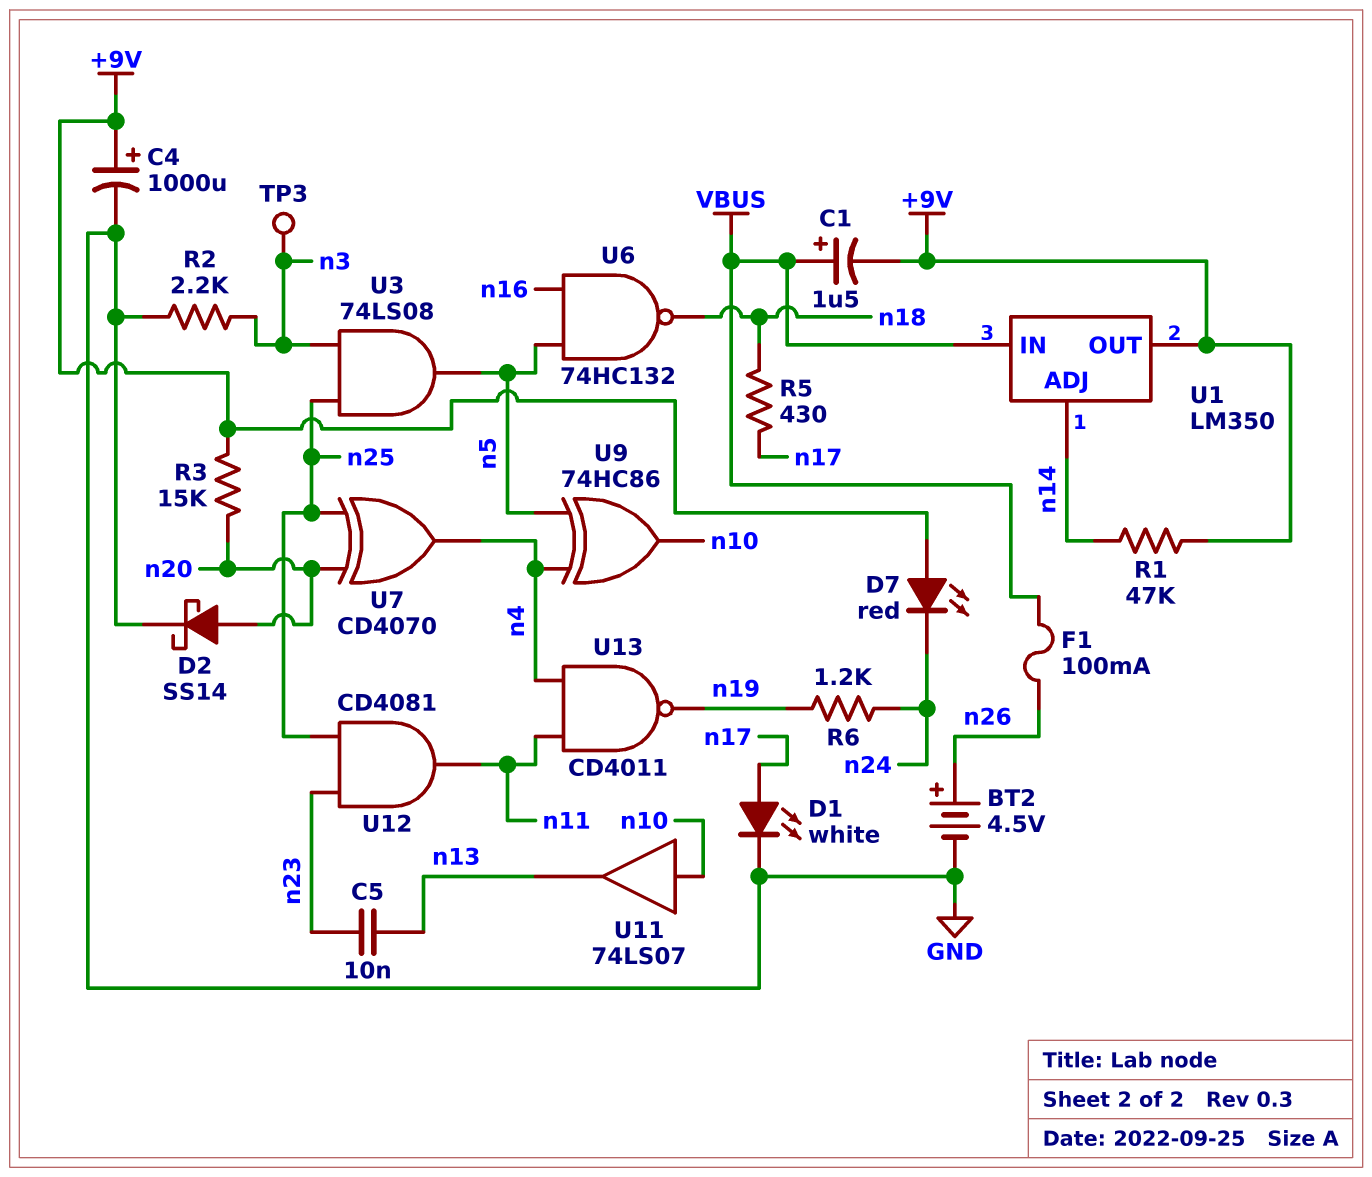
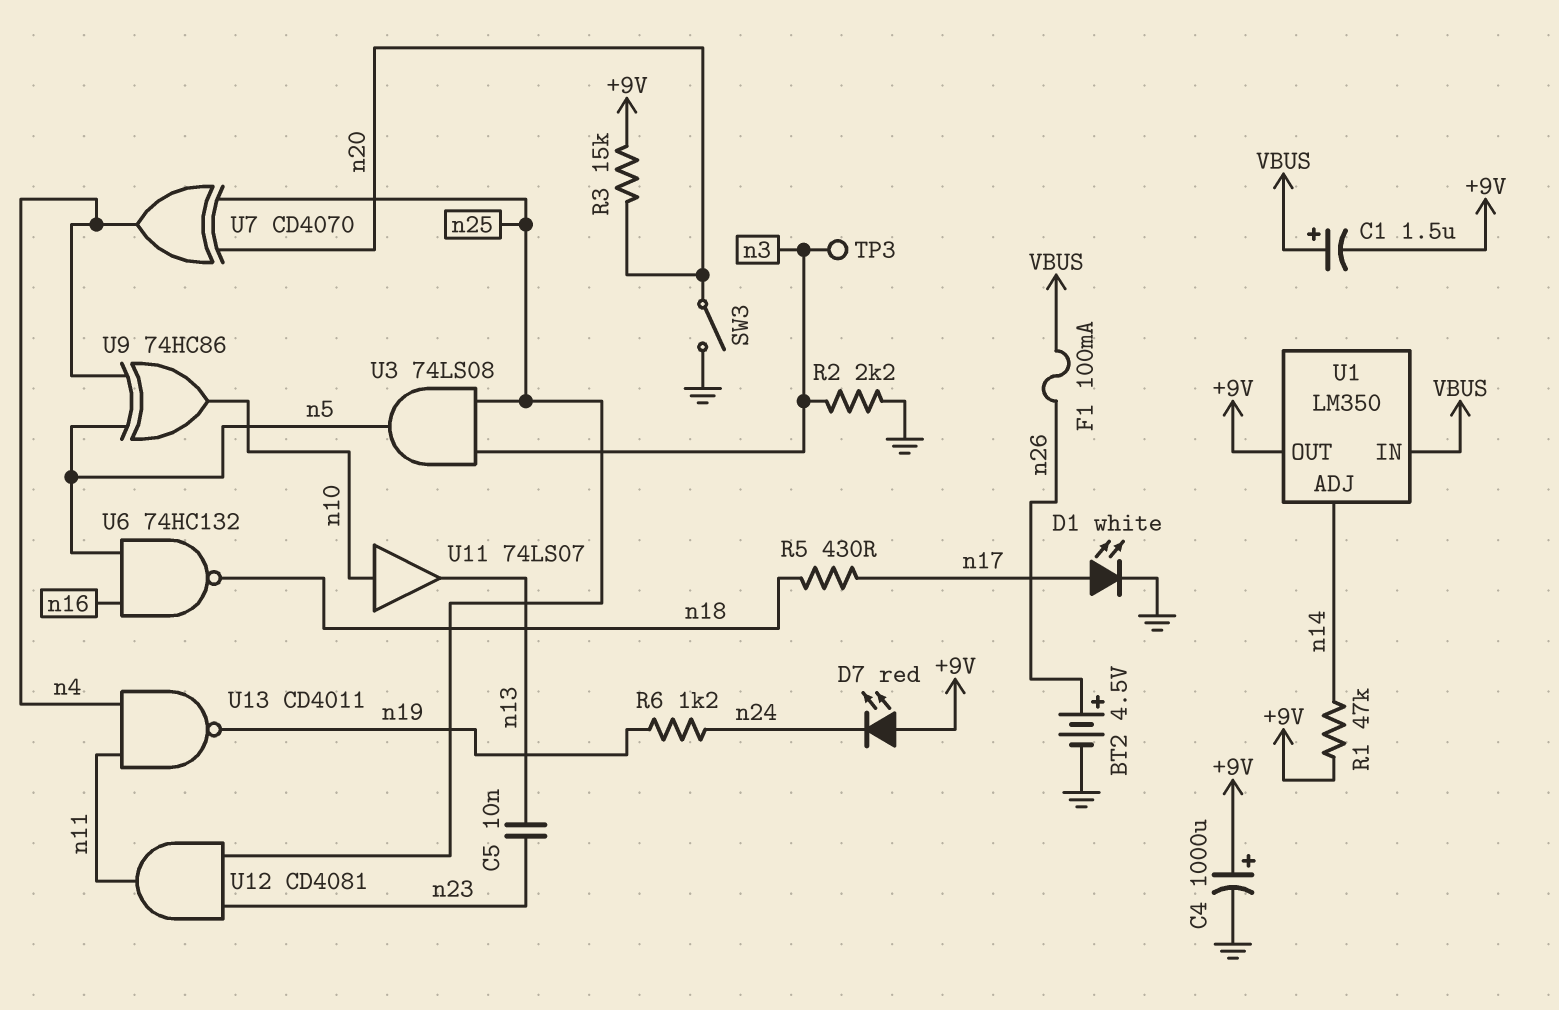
D2: schottky SS14 (A n20, K GND) -> none
SW3: none -> switch (GND, n20)

